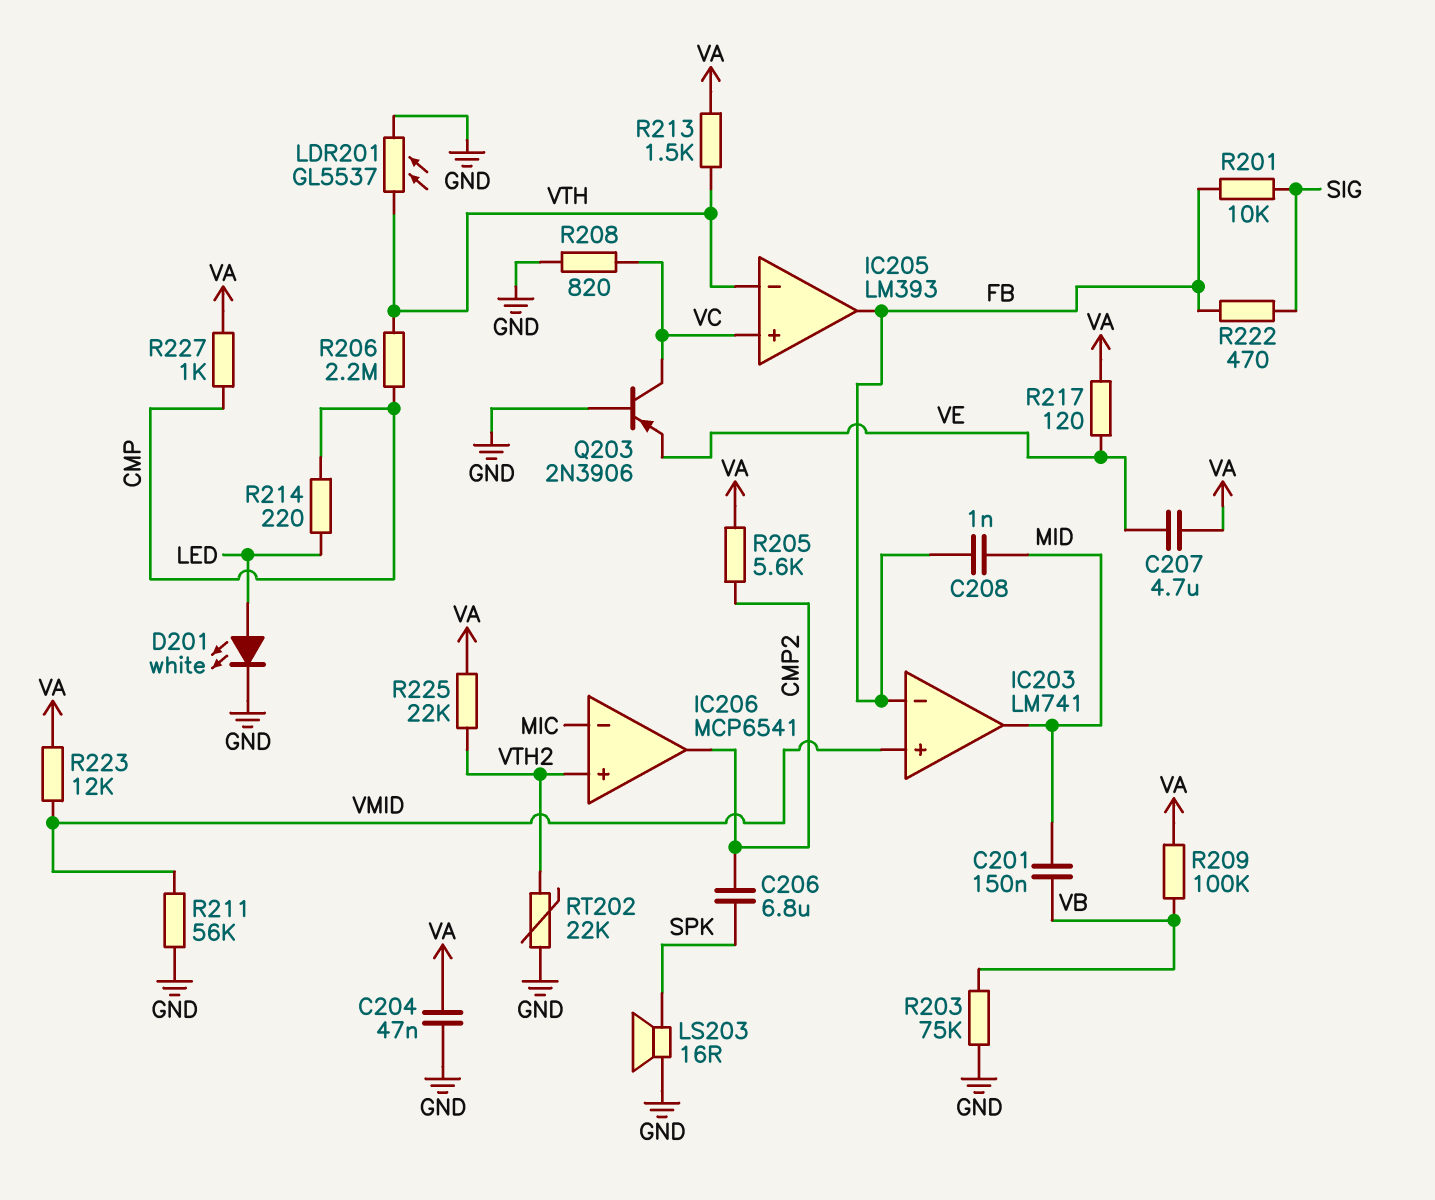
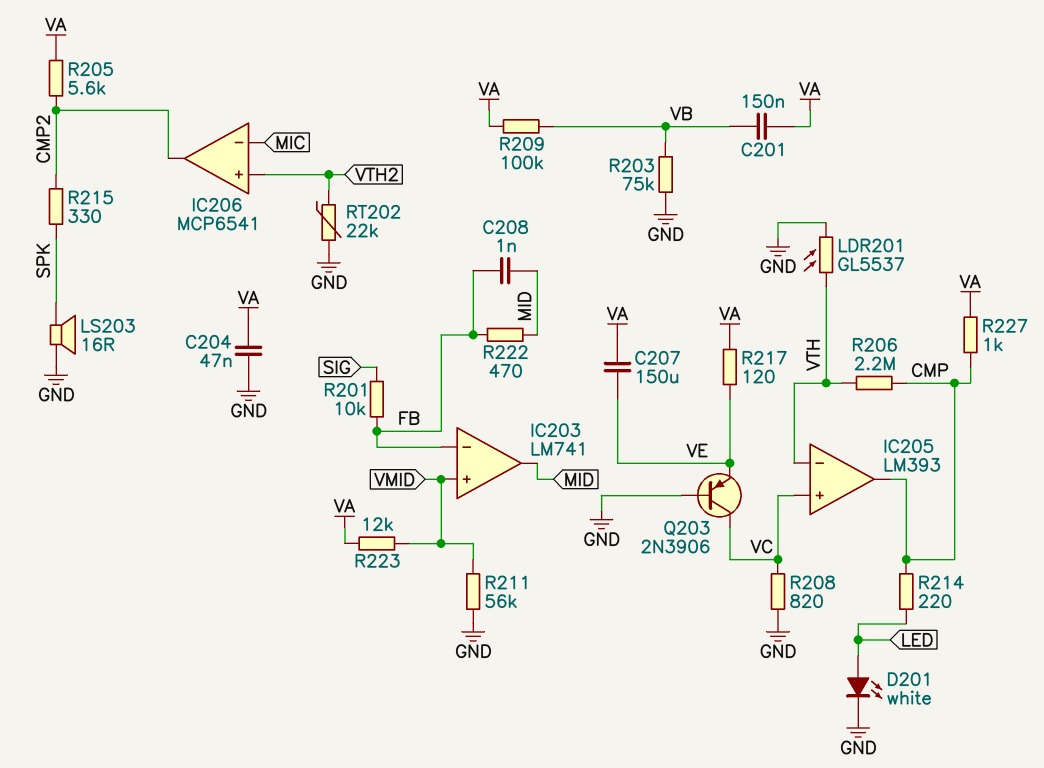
C201: 150nF (MID, VB) -> 150nF (VA, VB)
C206: 6.8uF (CMP2, SPK) -> none
C207: 4.7uF (VA, VE) -> 150uF (VA, VE)
IC205 pin out: FB -> CMP
R213: 1.5k (VA, VTH) -> none
R215: none -> 330 (CMP2, SPK)
R222: 470 (FB, SIG) -> 470 (FB, MID)
R225: 22k (VA, VTH2) -> none

